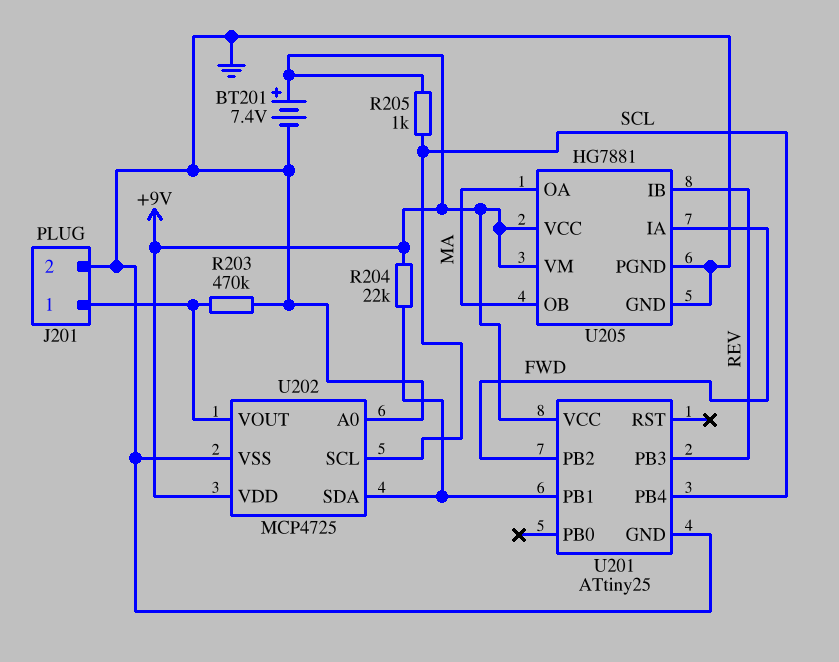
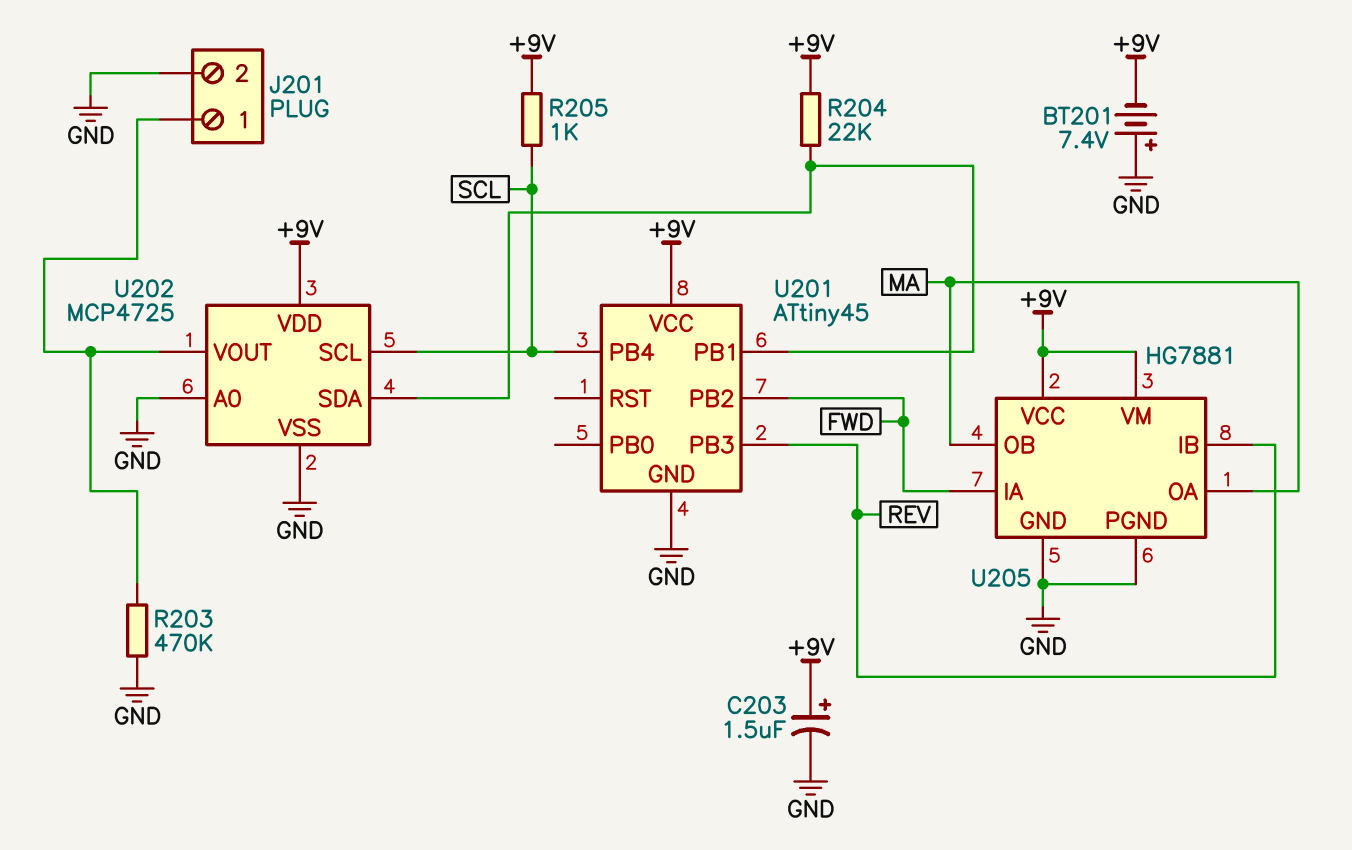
BT201: 7.4V (plus +9V, minus GND) -> 7.4V (plus GND, minus +9V)
C203: none -> 1.5uF (plus +9V, minus GND)
U201: ATtiny25 -> ATtiny45

